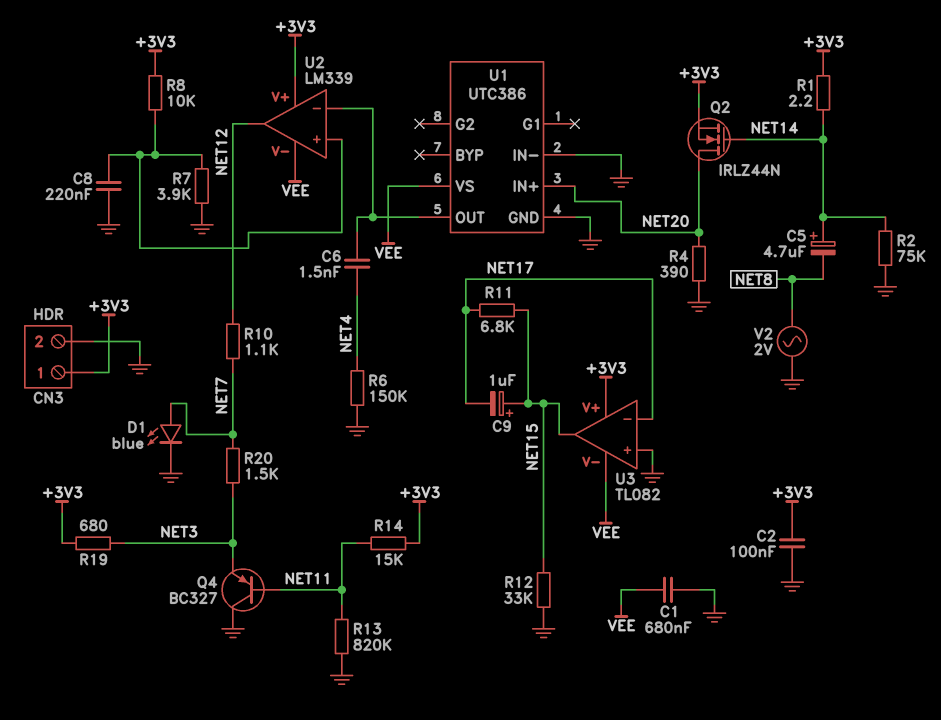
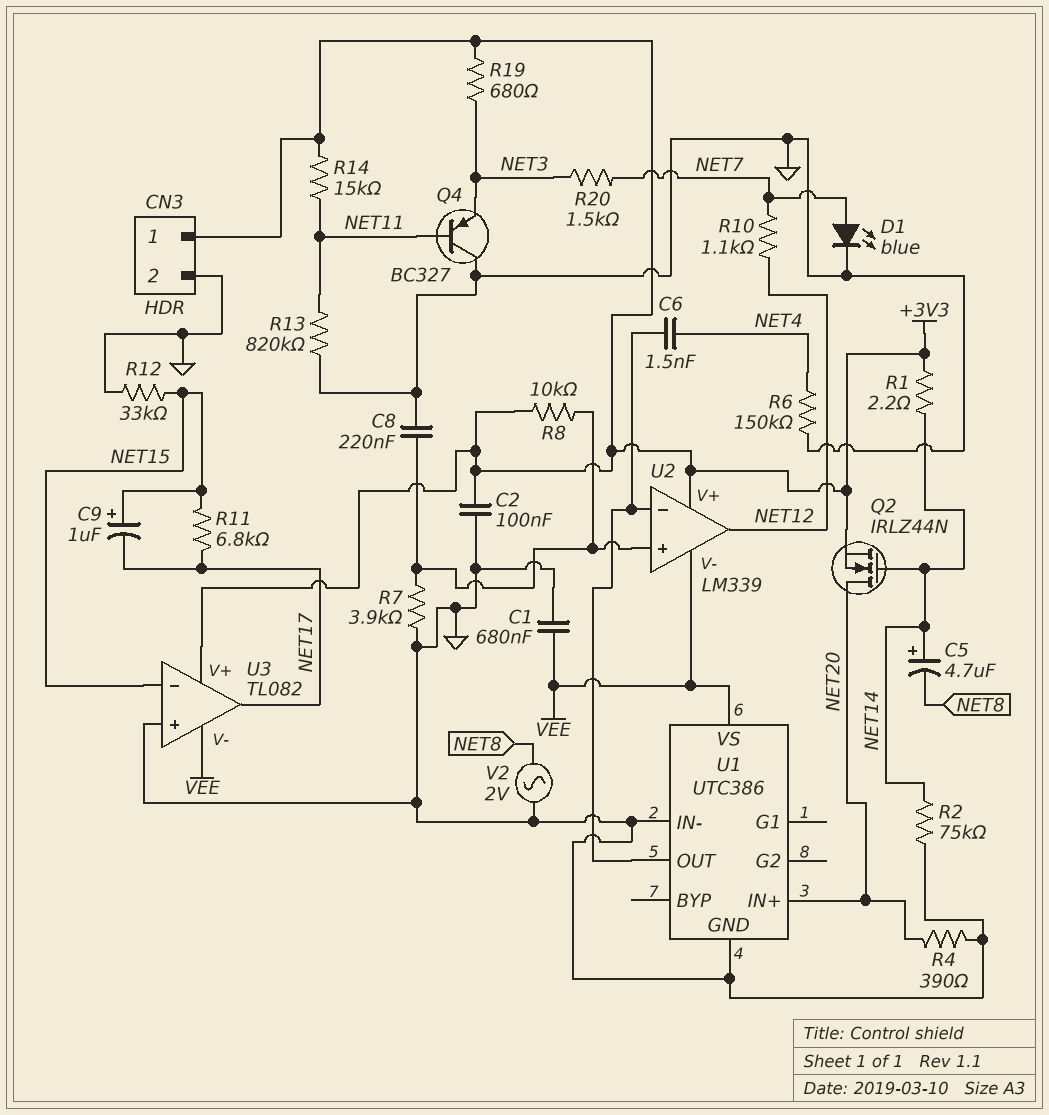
U3 pin in-: NET17 -> NET15
U3 pin out: NET15 -> NET17

